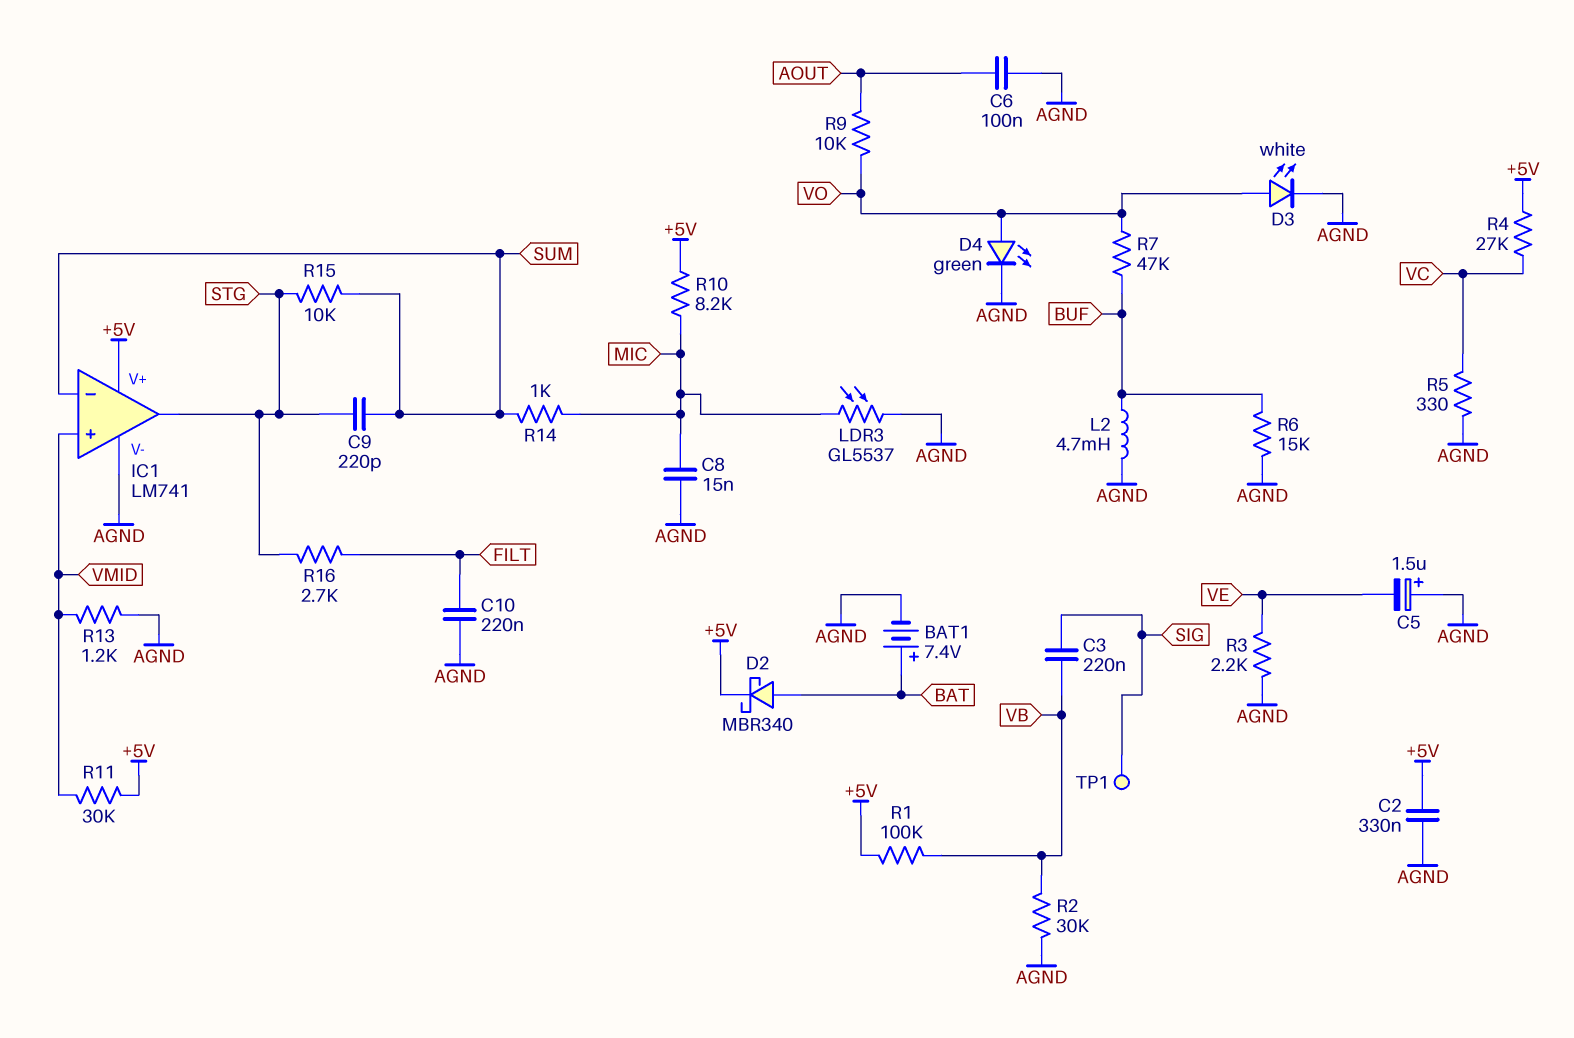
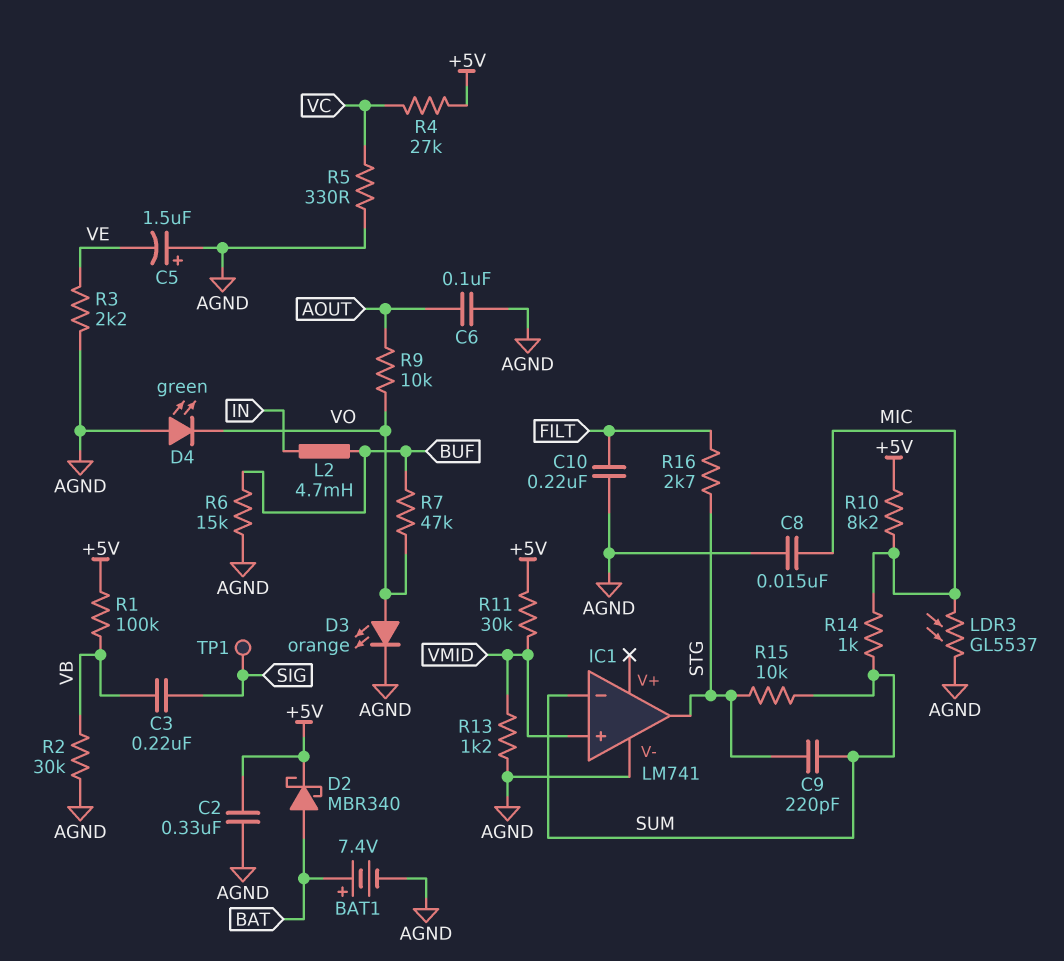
D3: LED white (A VO, K AGND) -> LED orange (A VO, K AGND)
D4: LED green (A VO, K AGND) -> LED green (A AGND, K VO)
IC1 pin V+: +5V -> none
L2: 4.7mH (AGND, BUF) -> 4.7mH (BUF, IN)

